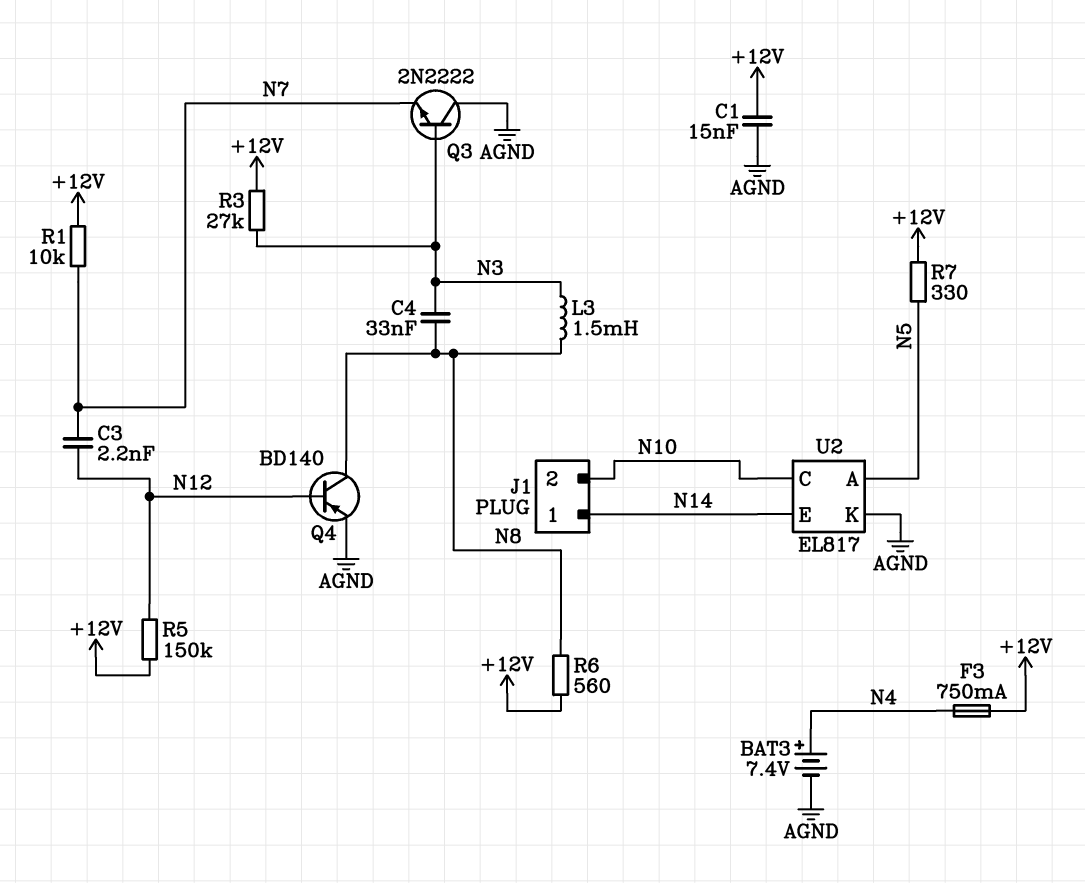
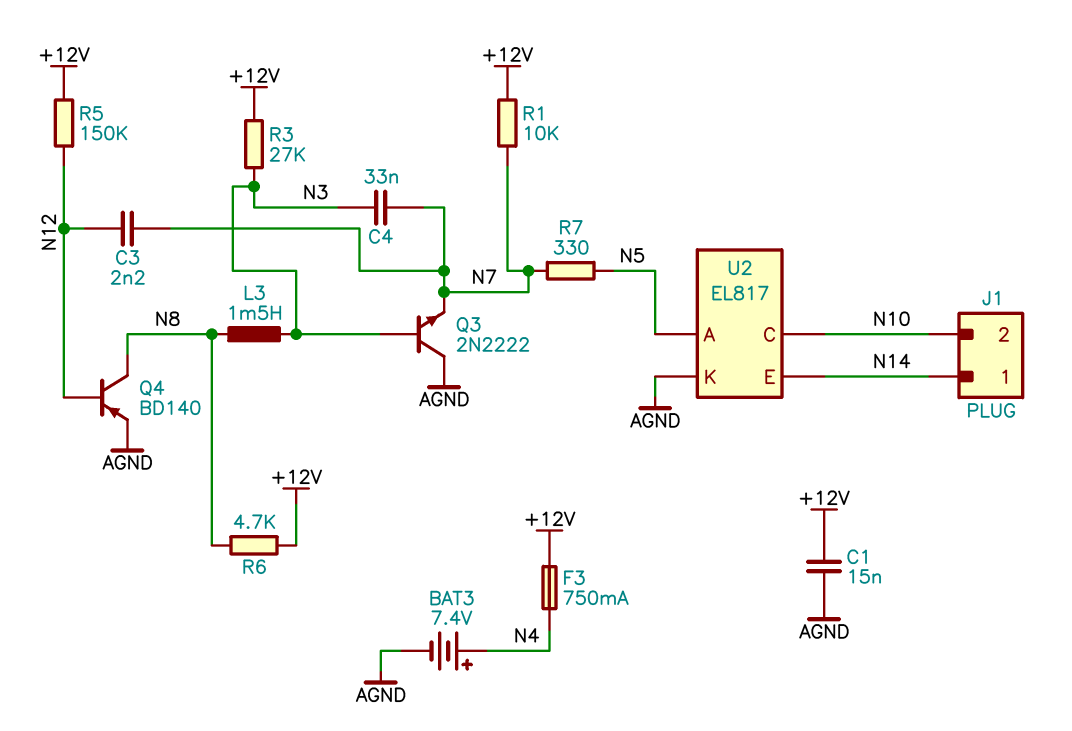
C4: 33nF (N3, N8) -> 33nF (N3, N7)
R6: 560 (+12V, N8) -> 4.7k (+12V, N8)
R7: 330 (+12V, N5) -> 330 (N5, N7)

